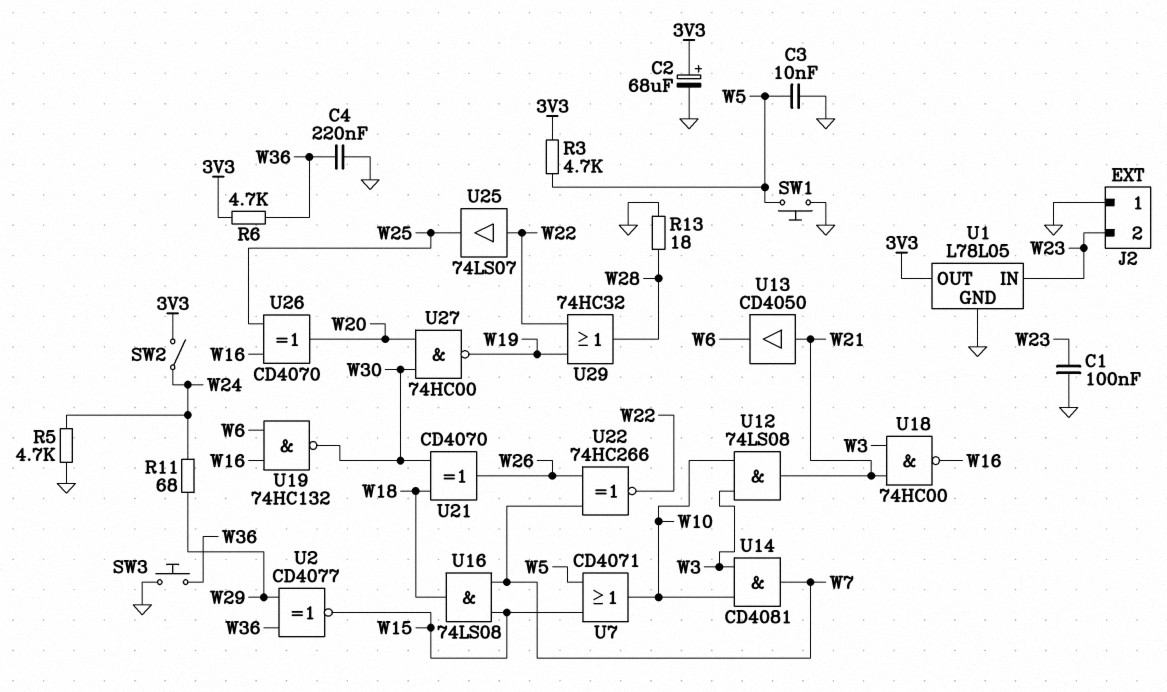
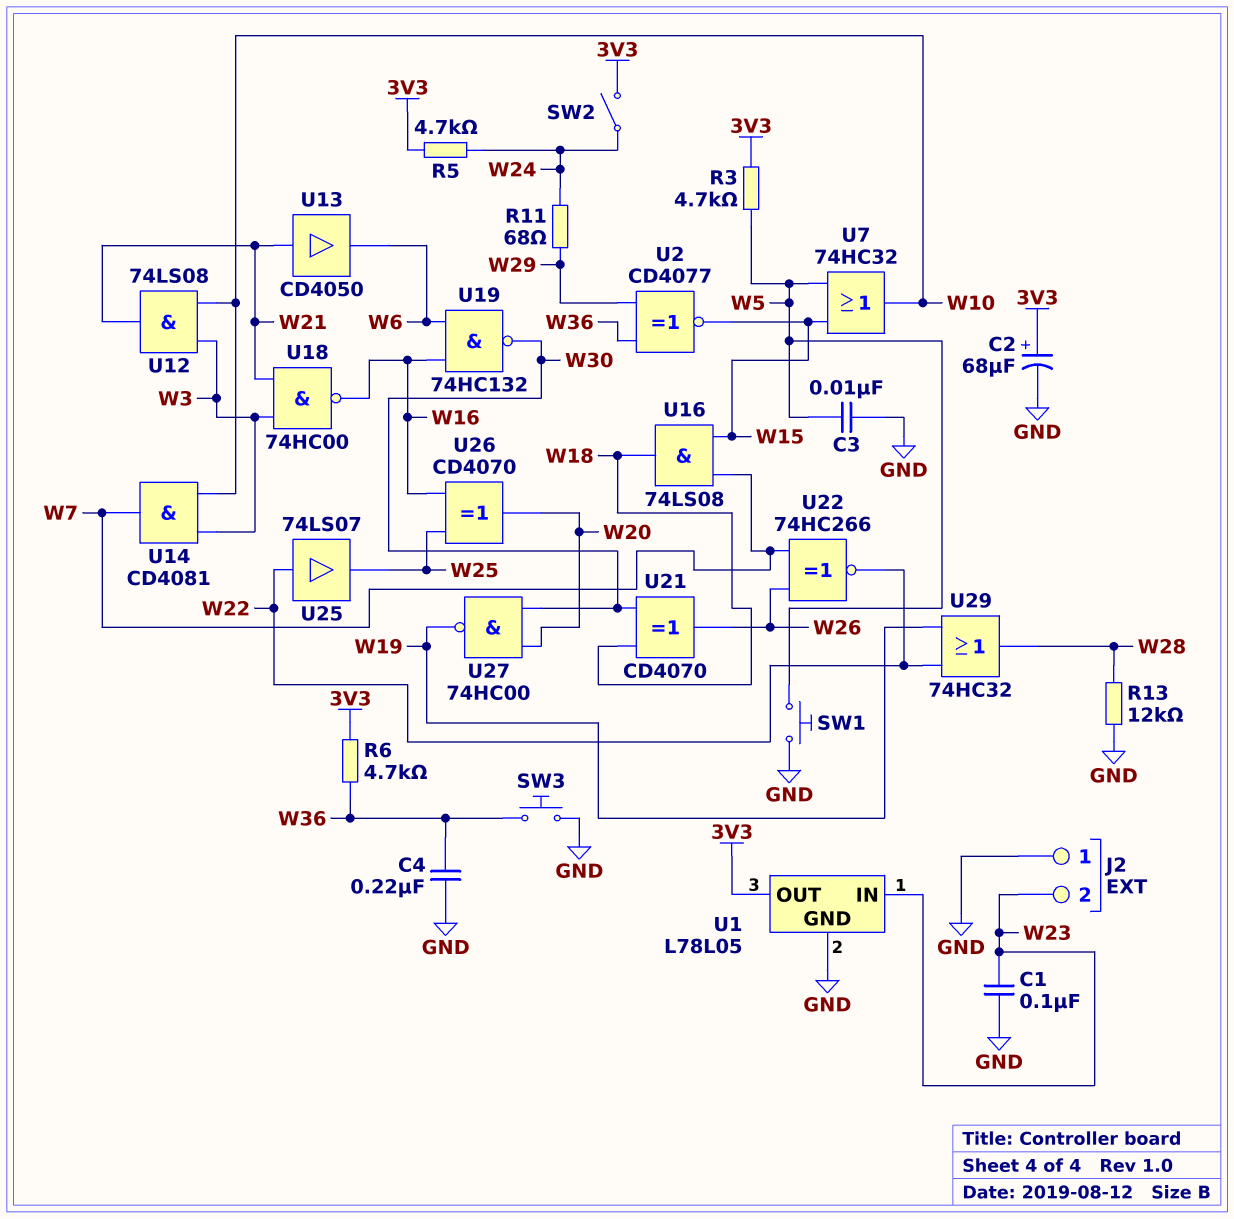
R5: 4.7k (GND, W24) -> 4.7k (3V3, W24)
R13: 18 (GND, W28) -> 12k (GND, W28)
U7: OR CD4071 (in W5, in W15, out W10) -> OR 74HC32 (in W5, in W15, out W10)

